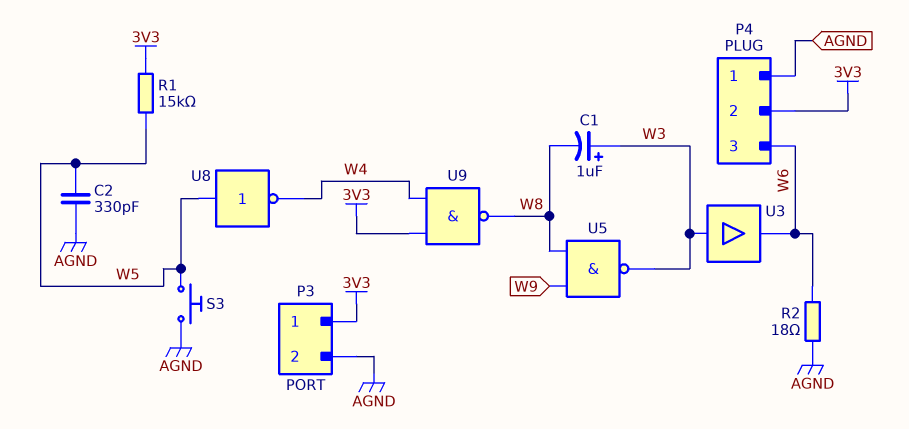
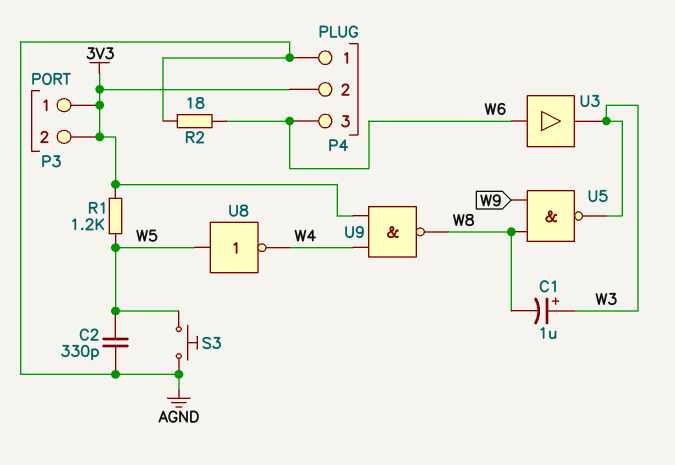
P3 pin 2: AGND -> 3V3
R1: 15k (3V3, W5) -> 1.2k (3V3, W5)
U3: buffer (in W3, out W6) -> buffer (in W6, out W3)

